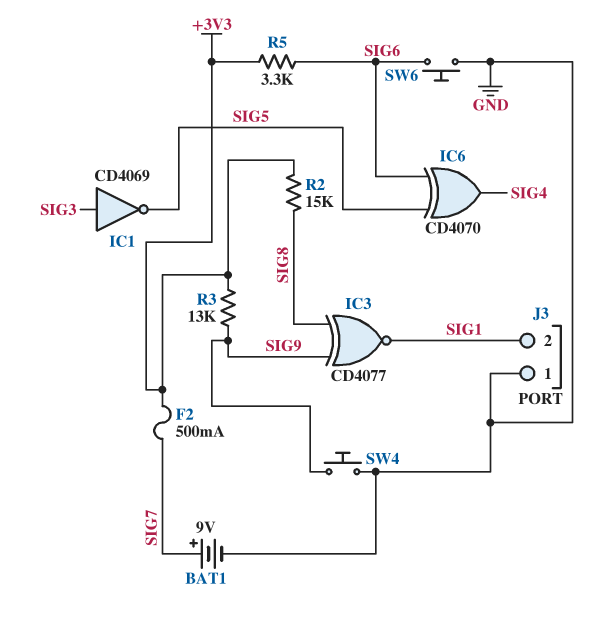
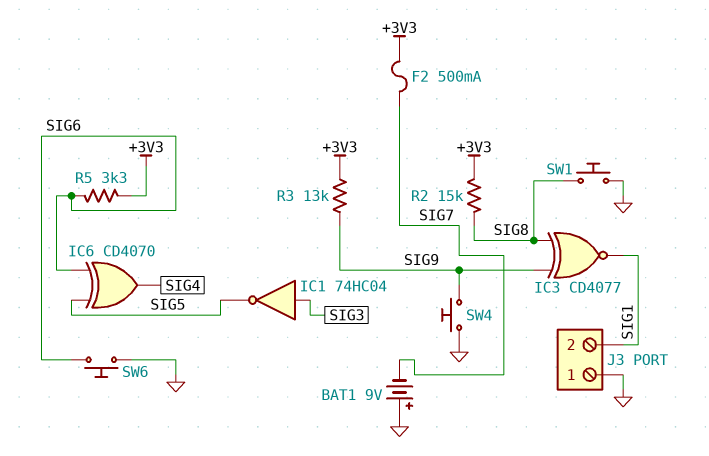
BAT1: 9V (plus SIG7, minus GND) -> 9V (plus GND, minus SIG7)
IC1: NOT CD4069 (in SIG3, out SIG5) -> NOT 74HC04 (in SIG3, out SIG5)
SW1: none -> button (GND, SIG8)

